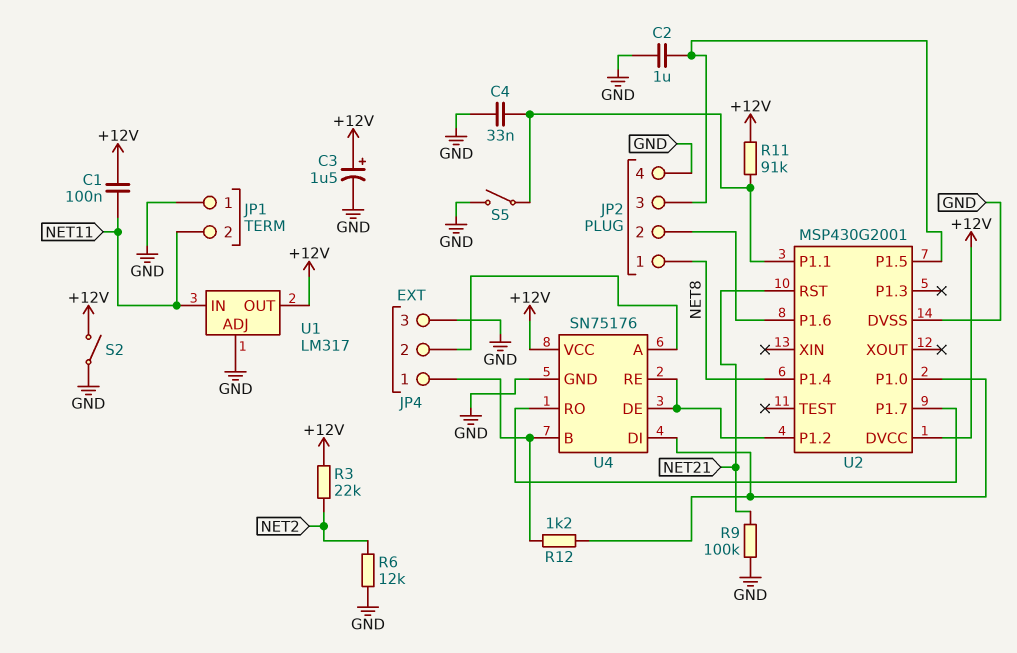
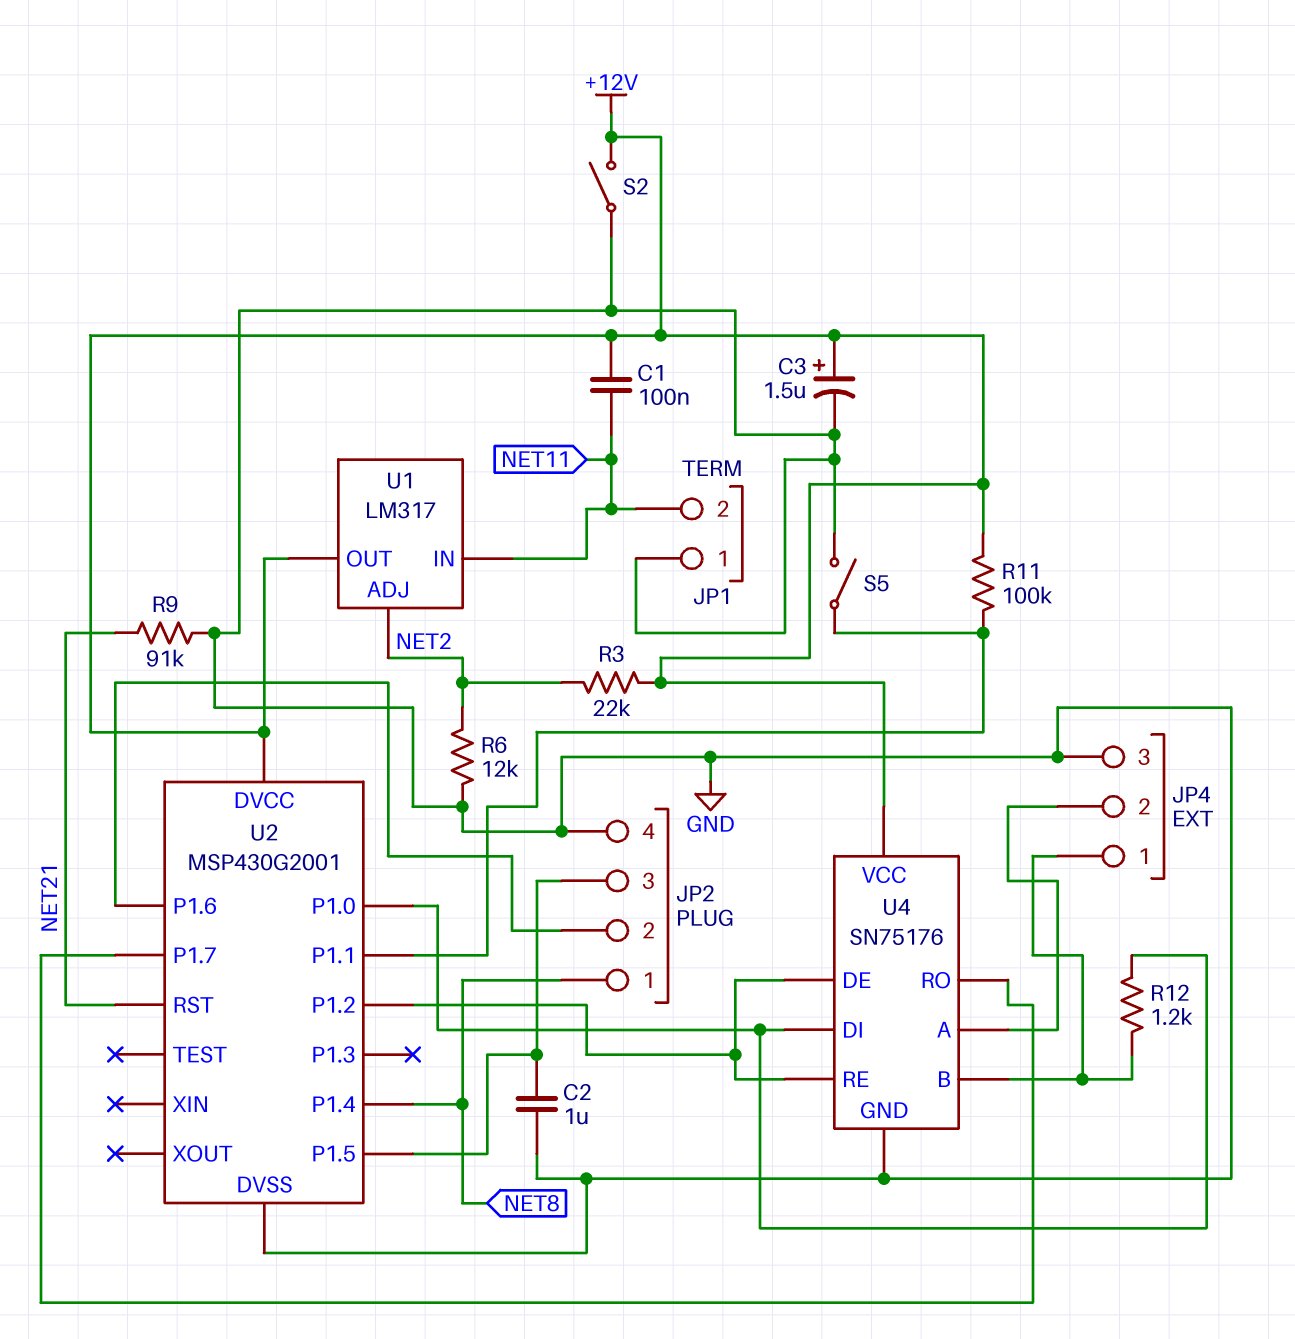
C4: 33nF (GND, U2/P1.1) -> none
R9: 100k (GND, NET21) -> 91k (GND, NET21)
R11: 91k (+12V, U2/P1.1) -> 100k (+12V, U2/P1.1)
U1 pin ADJ: GND -> NET2

